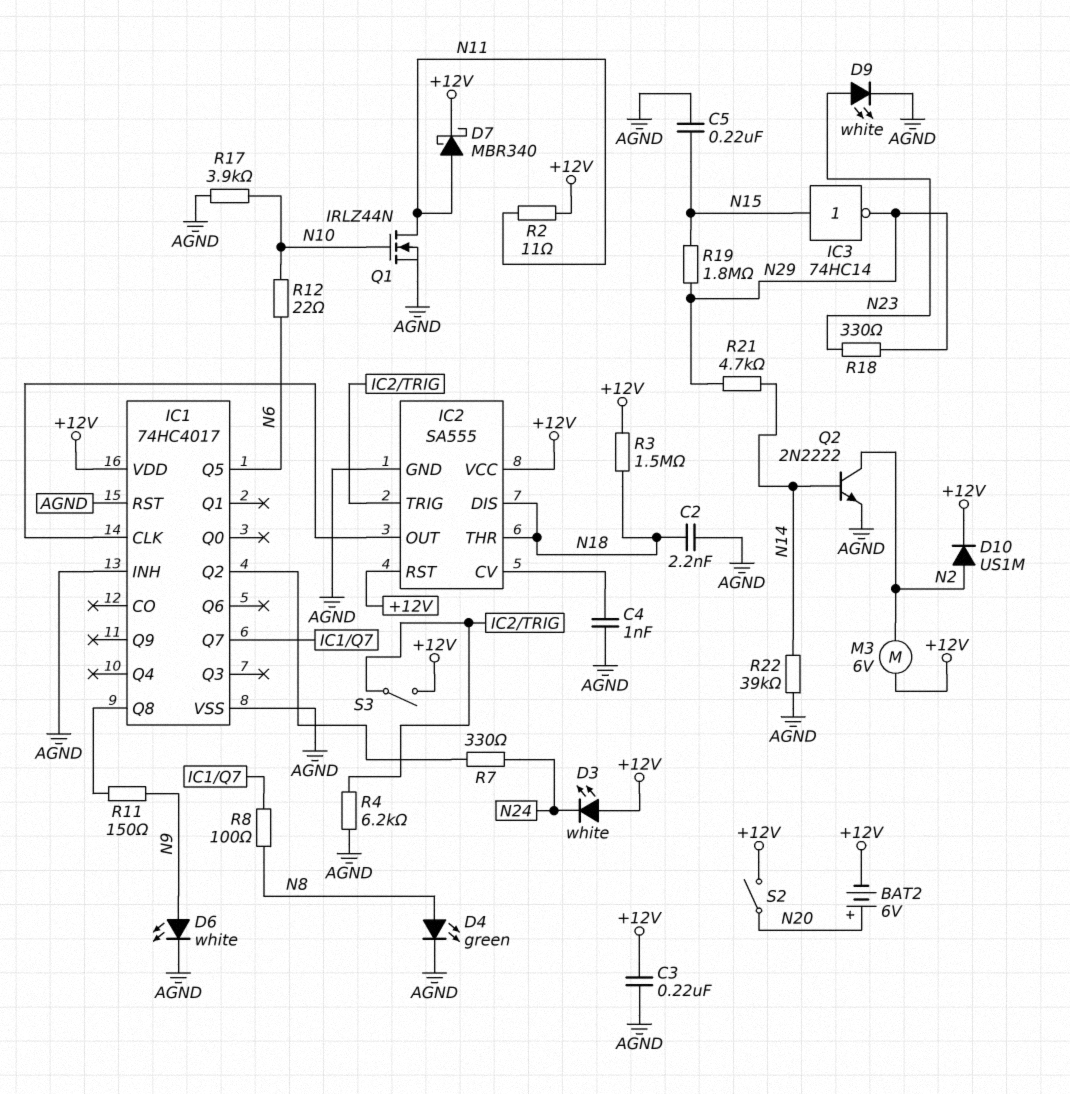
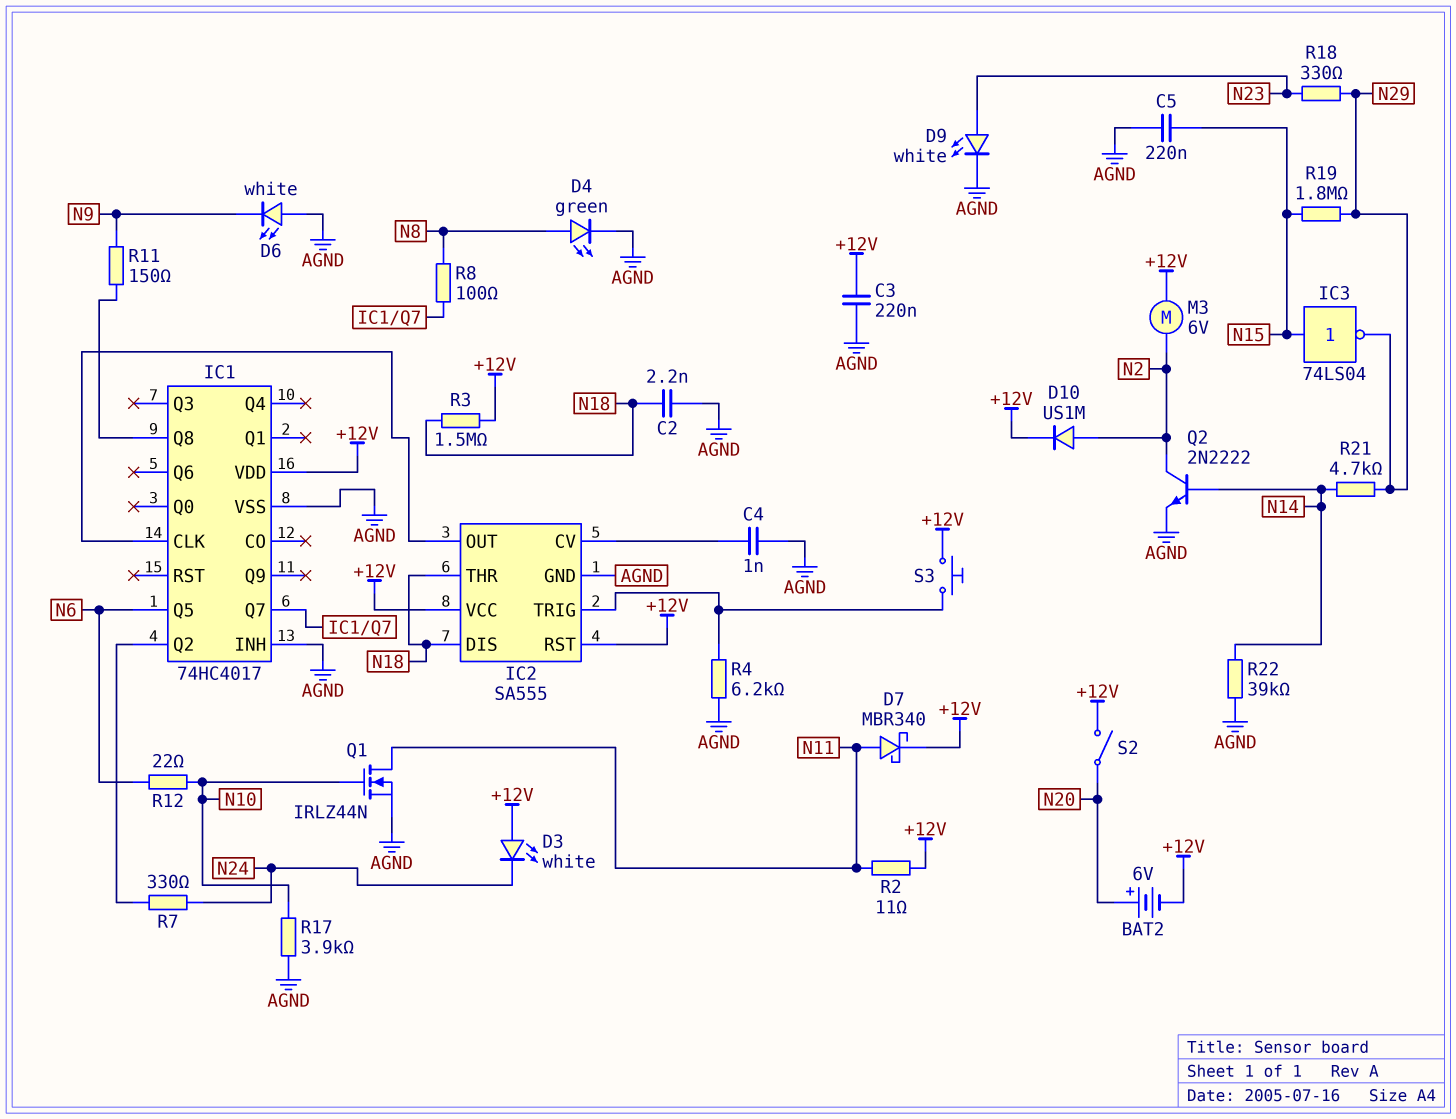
D6: LED white (A N9, K AGND) -> LED white (A AGND, K N9)
IC1 pin RST: AGND -> none
IC3: NOT 74HC14 (in N15, out N29) -> NOT 74LS04 (in N15, out N29)
S3: switch (+12V, IC2/TRIG) -> button (+12V, IC2/TRIG)

